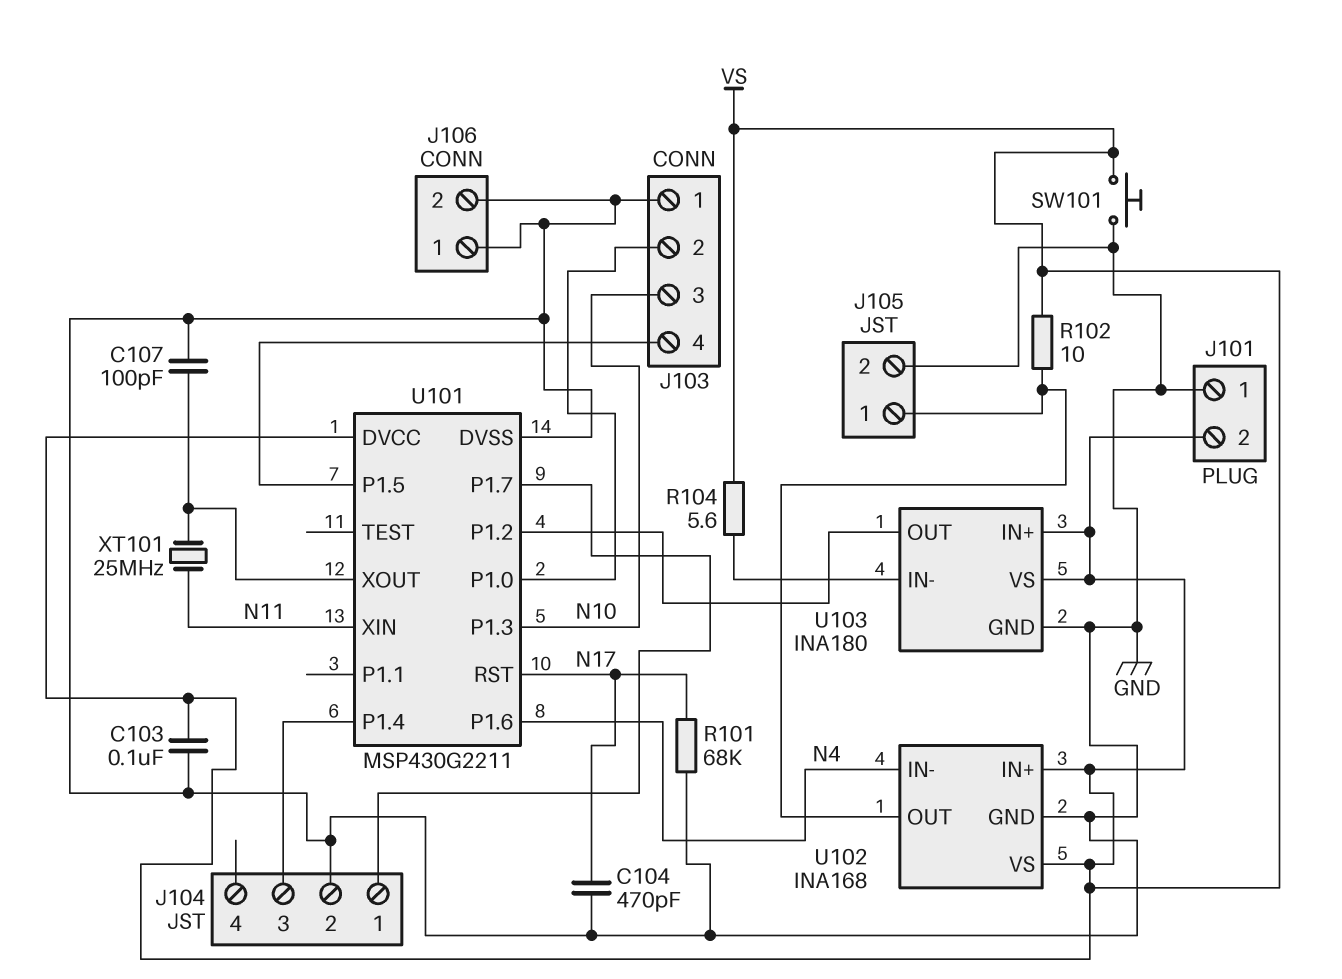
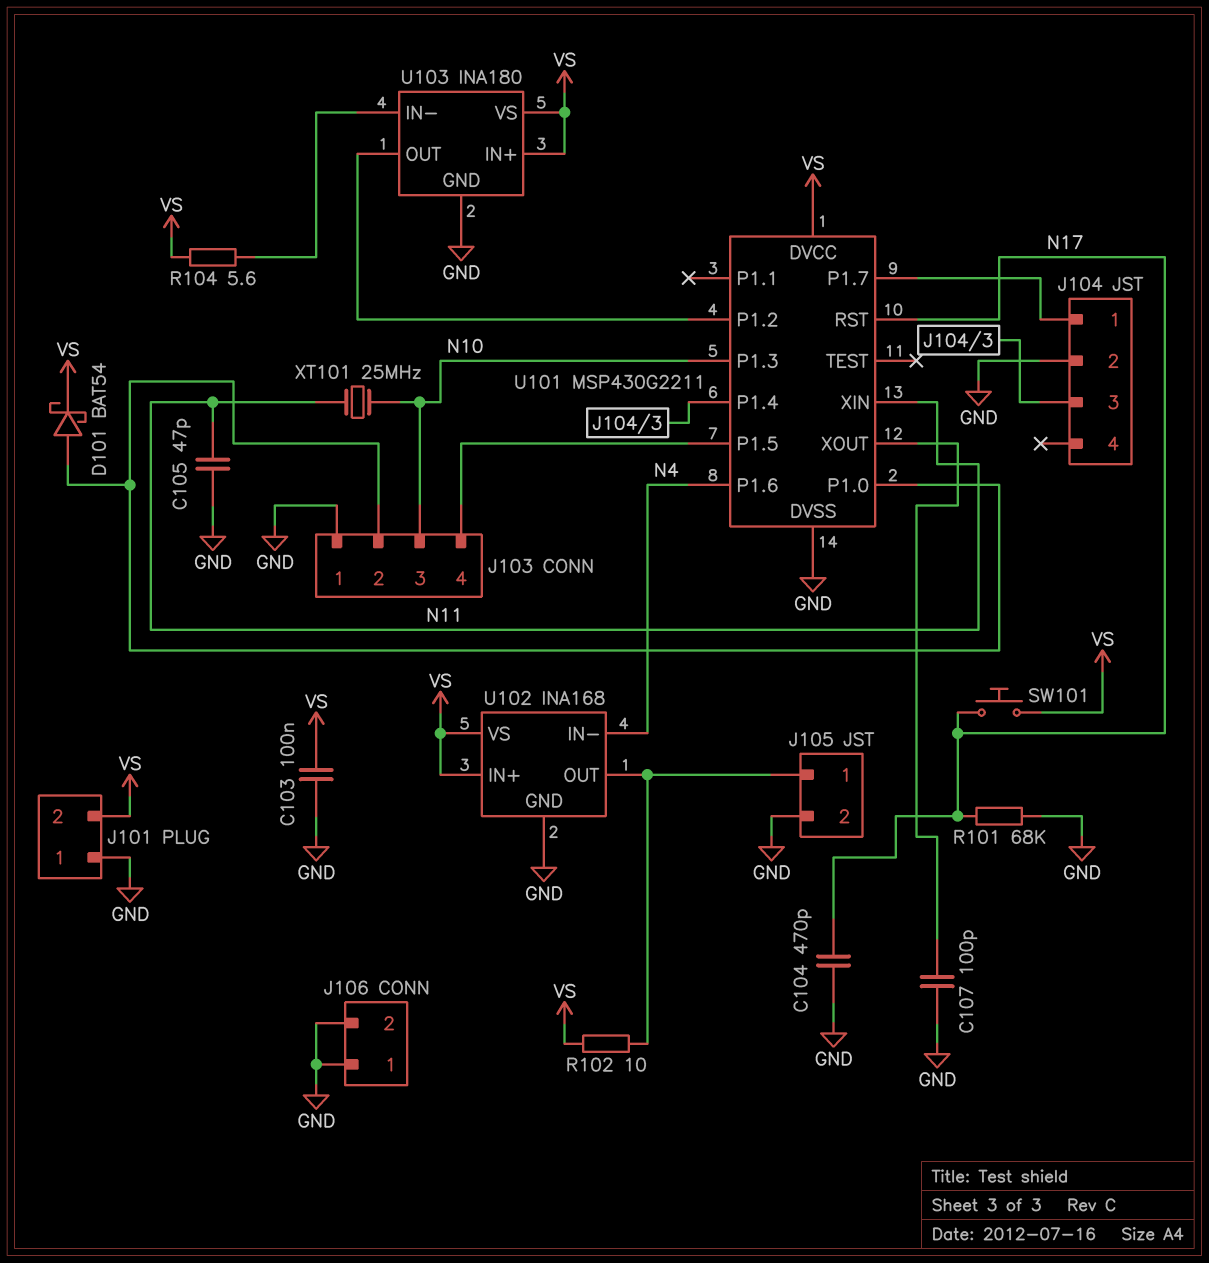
C105: none -> 47pF (GND, N11)
D101: none -> schottky BAT54 (A J103/2, K VS)
SW101: button (GND, VS) -> button (N17, VS)
XT101: 25MHz (N11, U101/XOUT) -> 25MHz (N10, N11)

